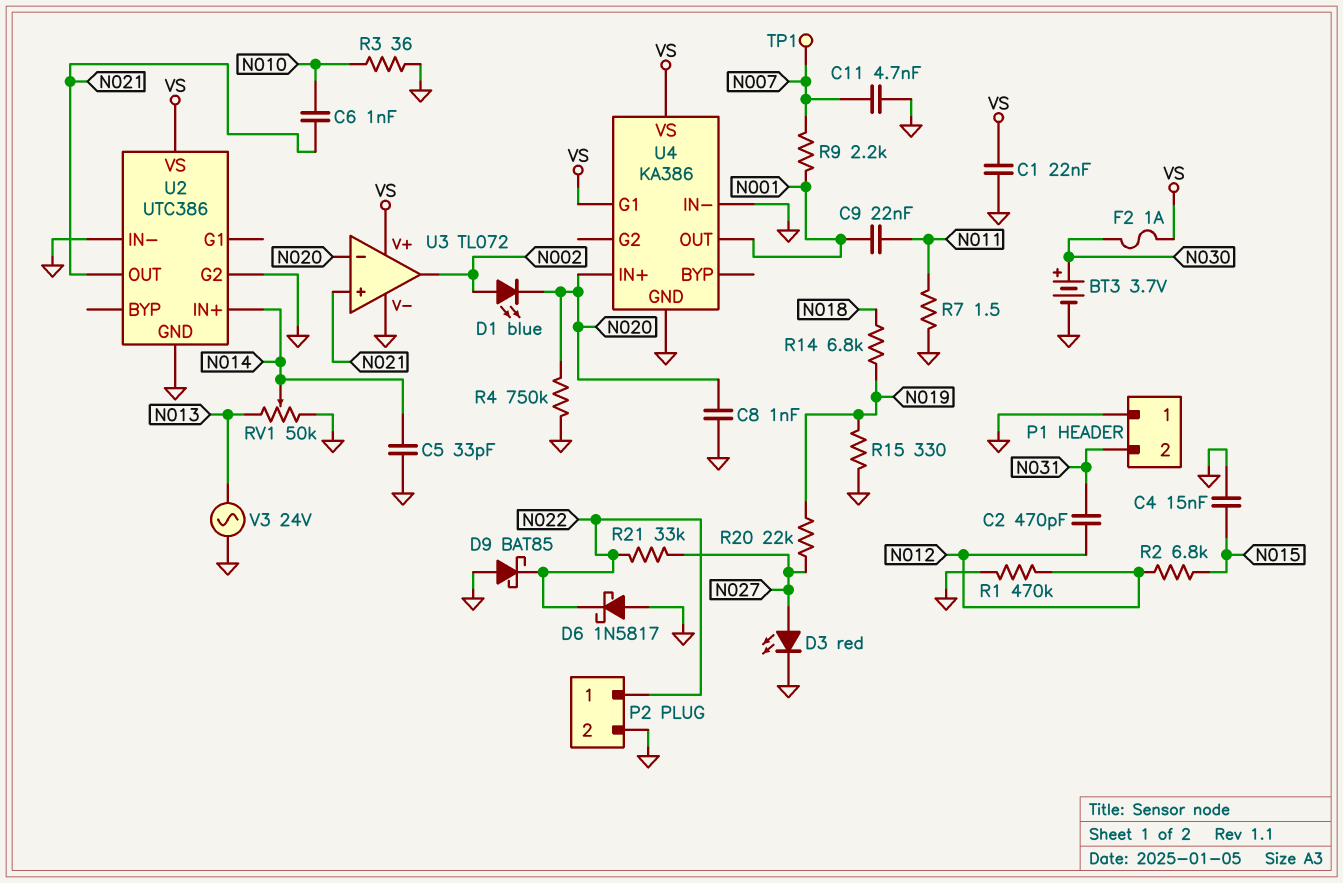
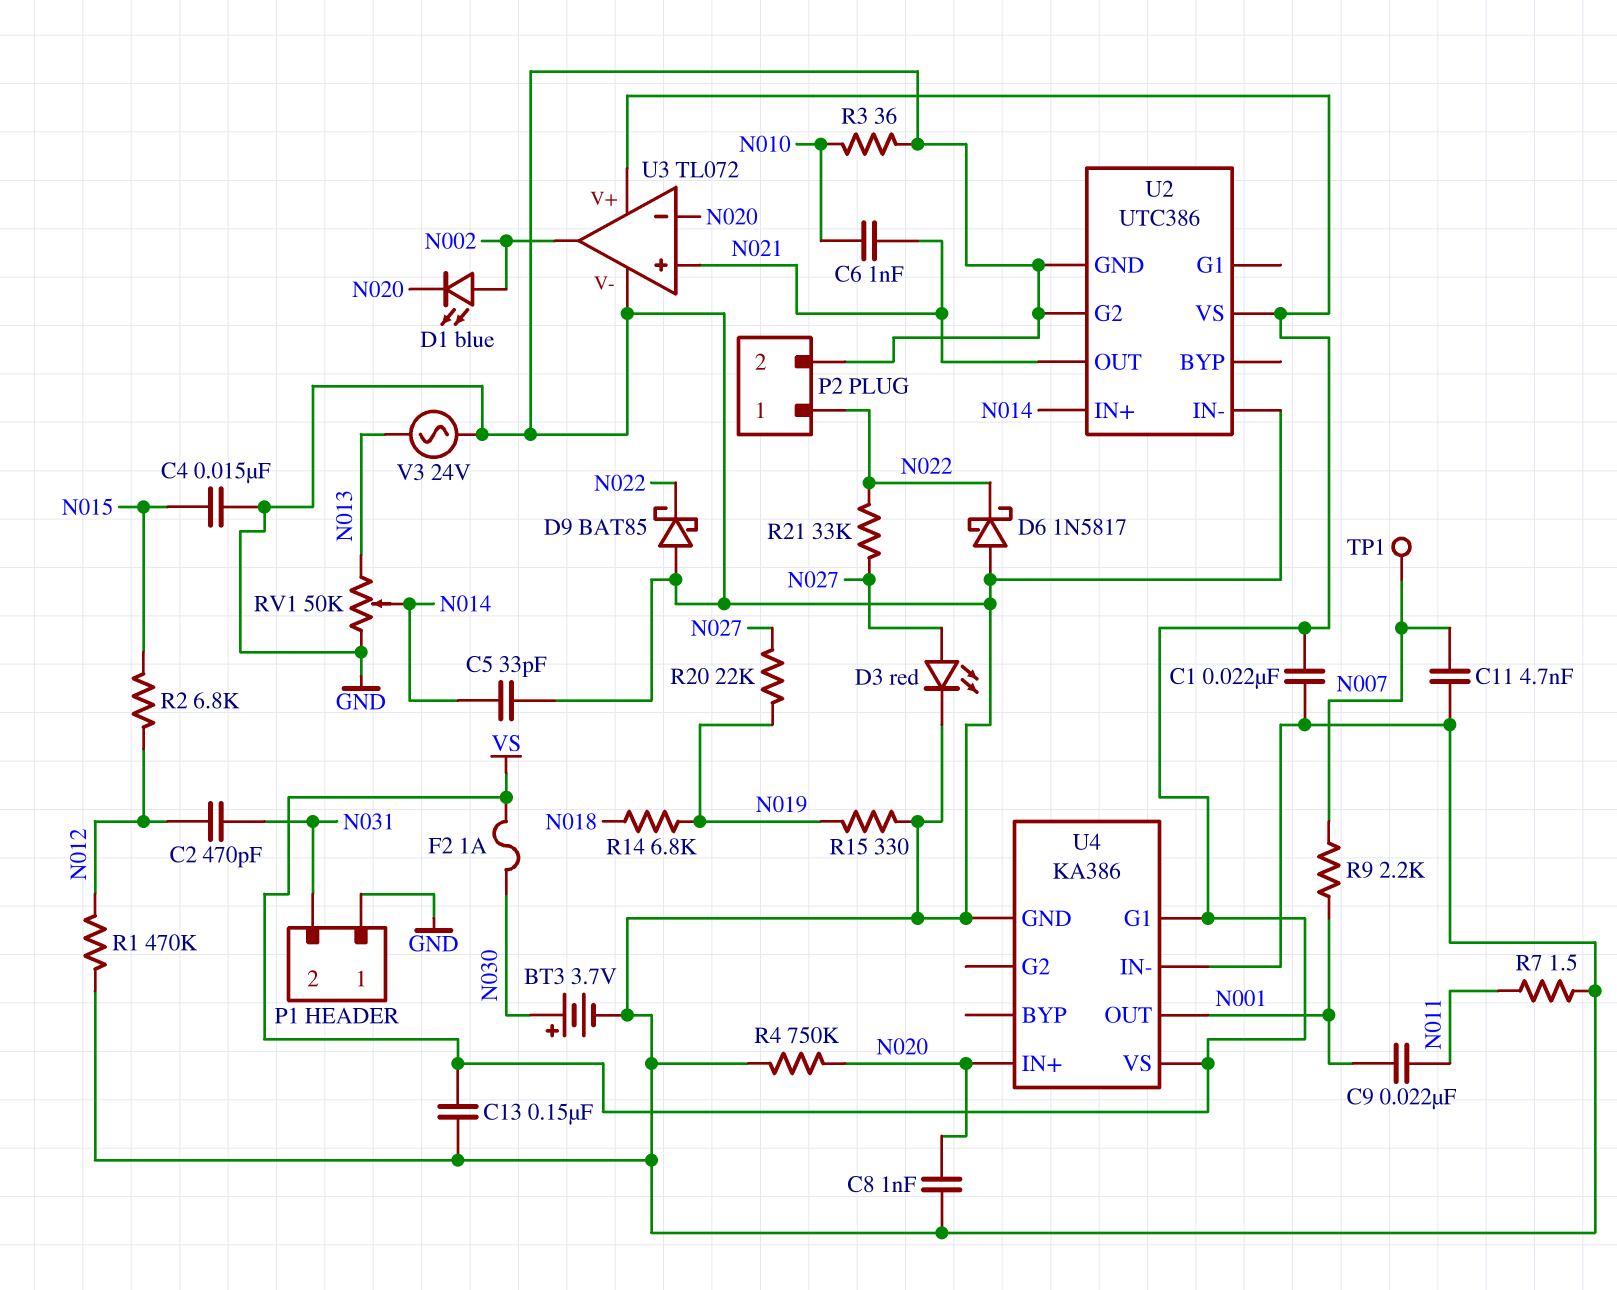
C13: none -> 150nF (GND, VS)

